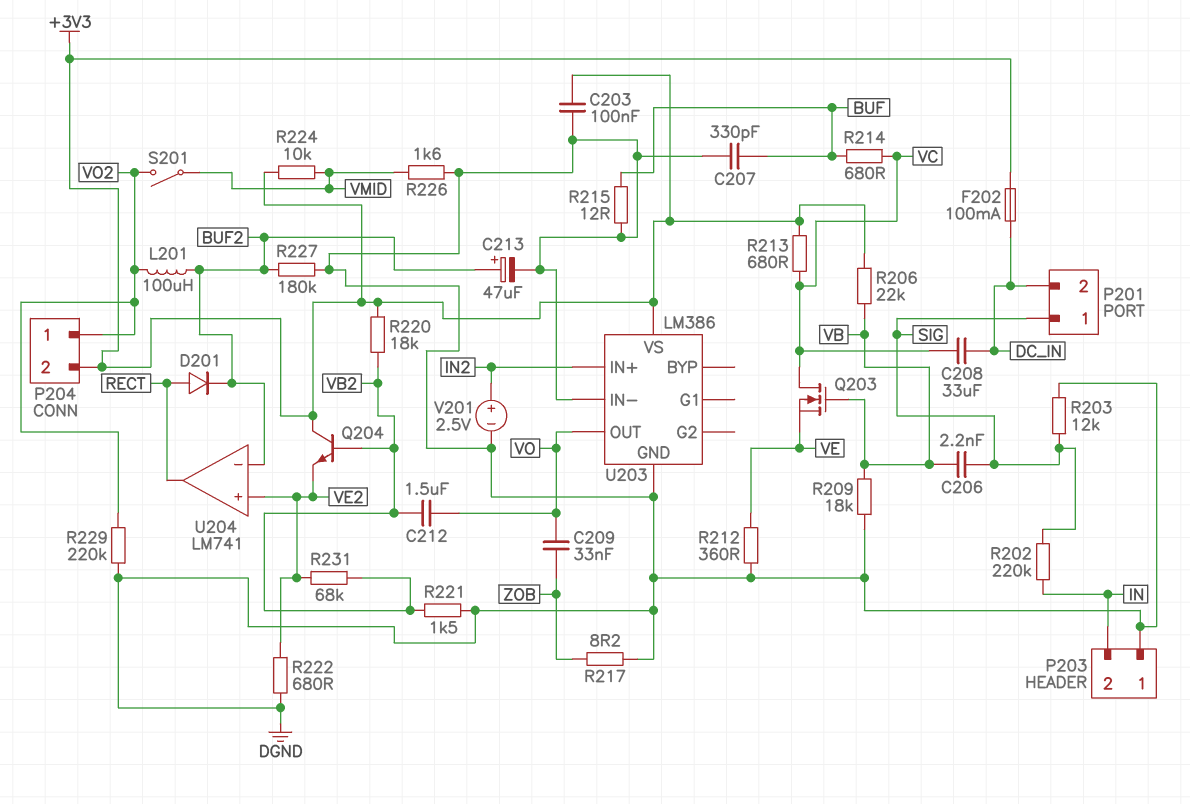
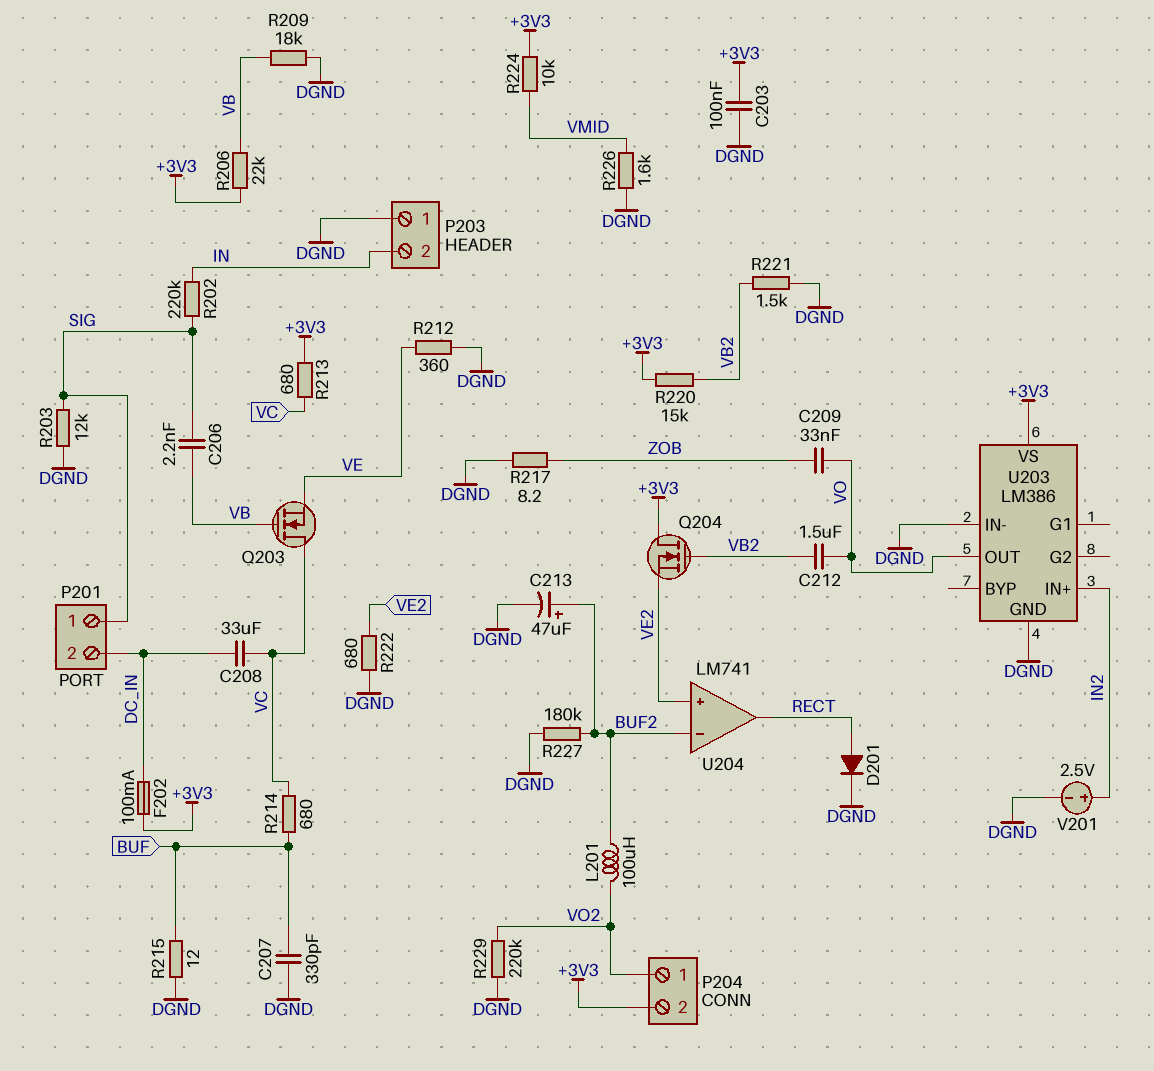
D201: diode (A RECT, K BUF2) -> diode (A RECT, K DGND)
Q204: NPN (B VB2, C +3V3, E VE2) -> NMOS (G VB2, D +3V3, S VE2)
R220: 18k (+3V3, VB2) -> 15k (+3V3, VB2)
R231: 68k (VB2, VE2) -> none
S201: switch (VMID, VO2) -> none

